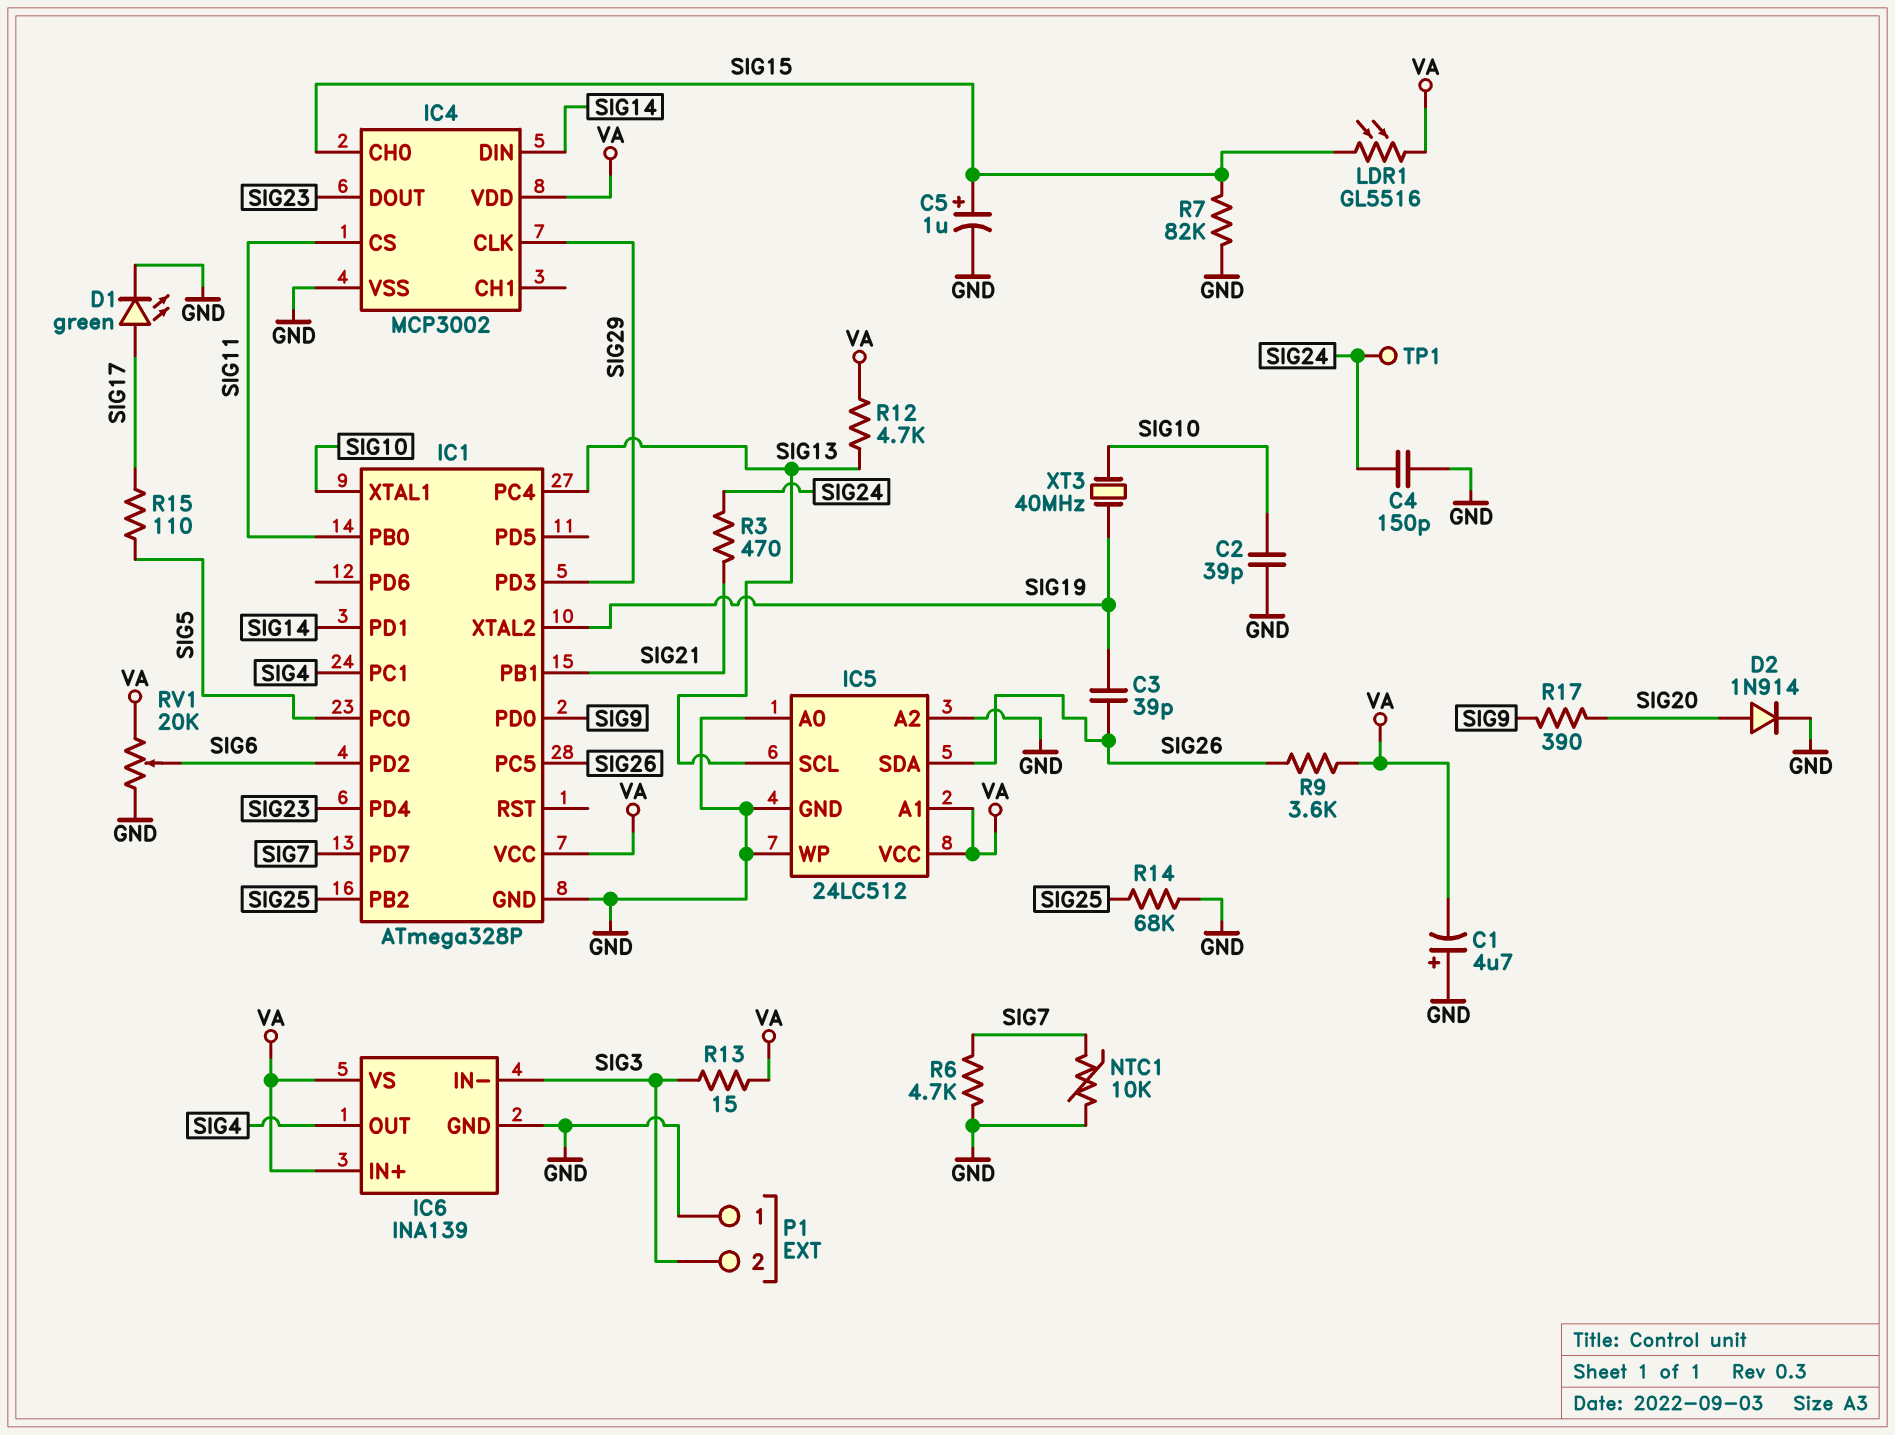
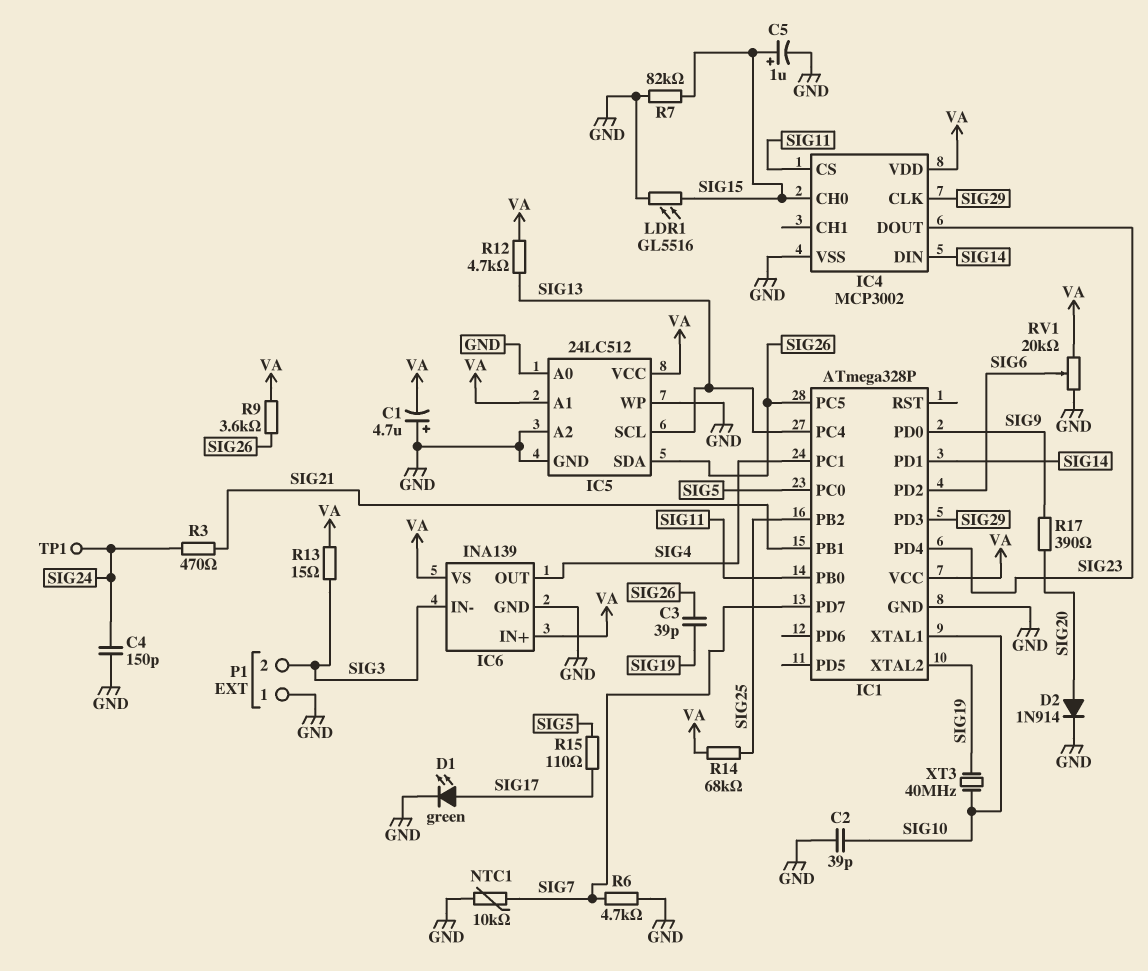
LDR1: GL5516 (SIG15, VA) -> GL5516 (GND, SIG15)
R14: 68k (GND, SIG25) -> 68k (SIG25, VA)

